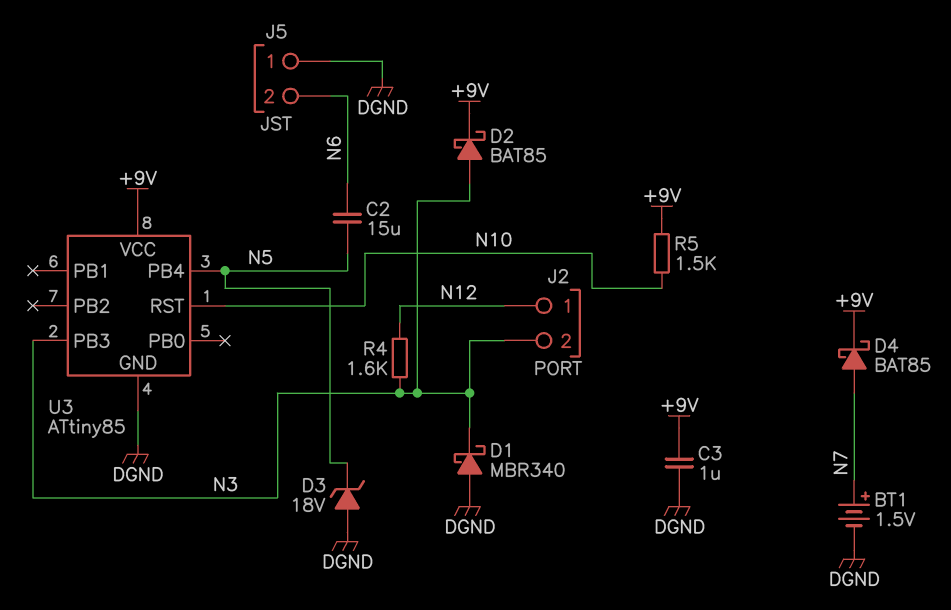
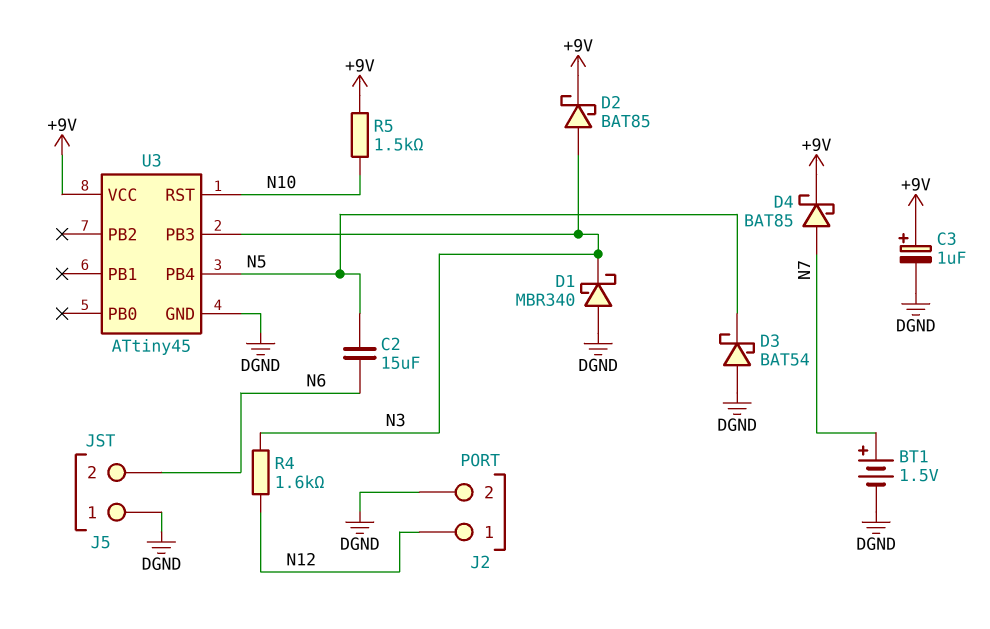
C3: 1uF (+9V, DGND) -> 1uF (plus +9V, minus DGND)
D3: zener 18V (A DGND, K N5) -> schottky BAT54 (A DGND, K N5)
J2 pin 2: N3 -> DGND
U3: ATtiny85 -> ATtiny45

